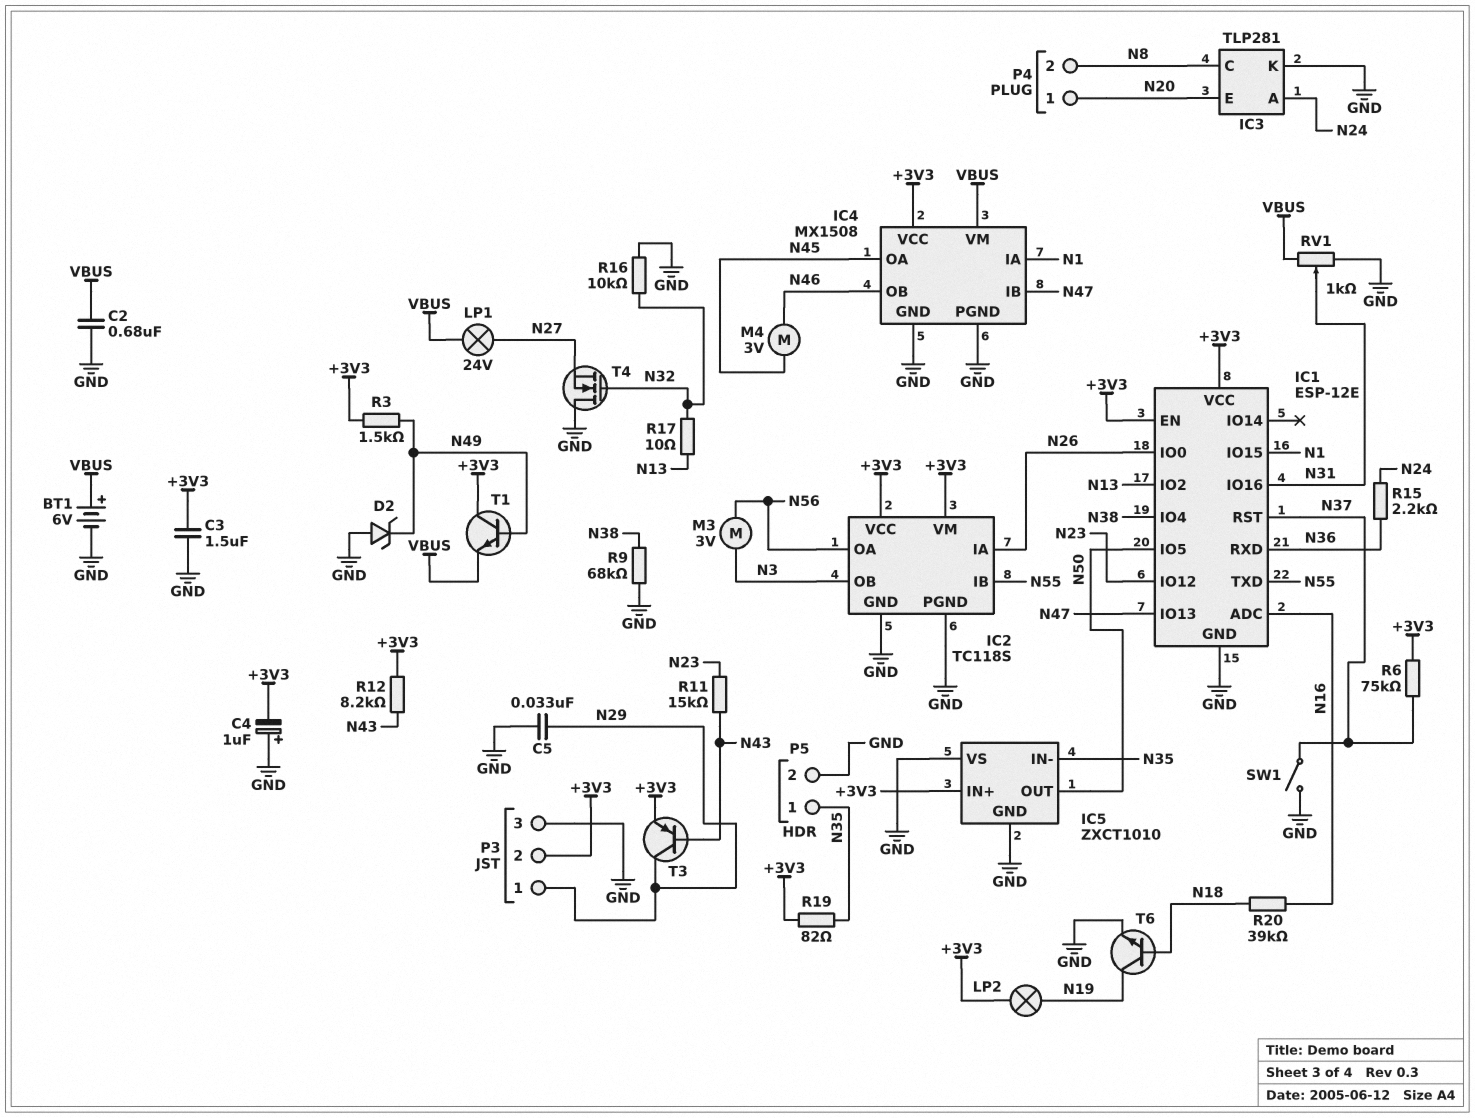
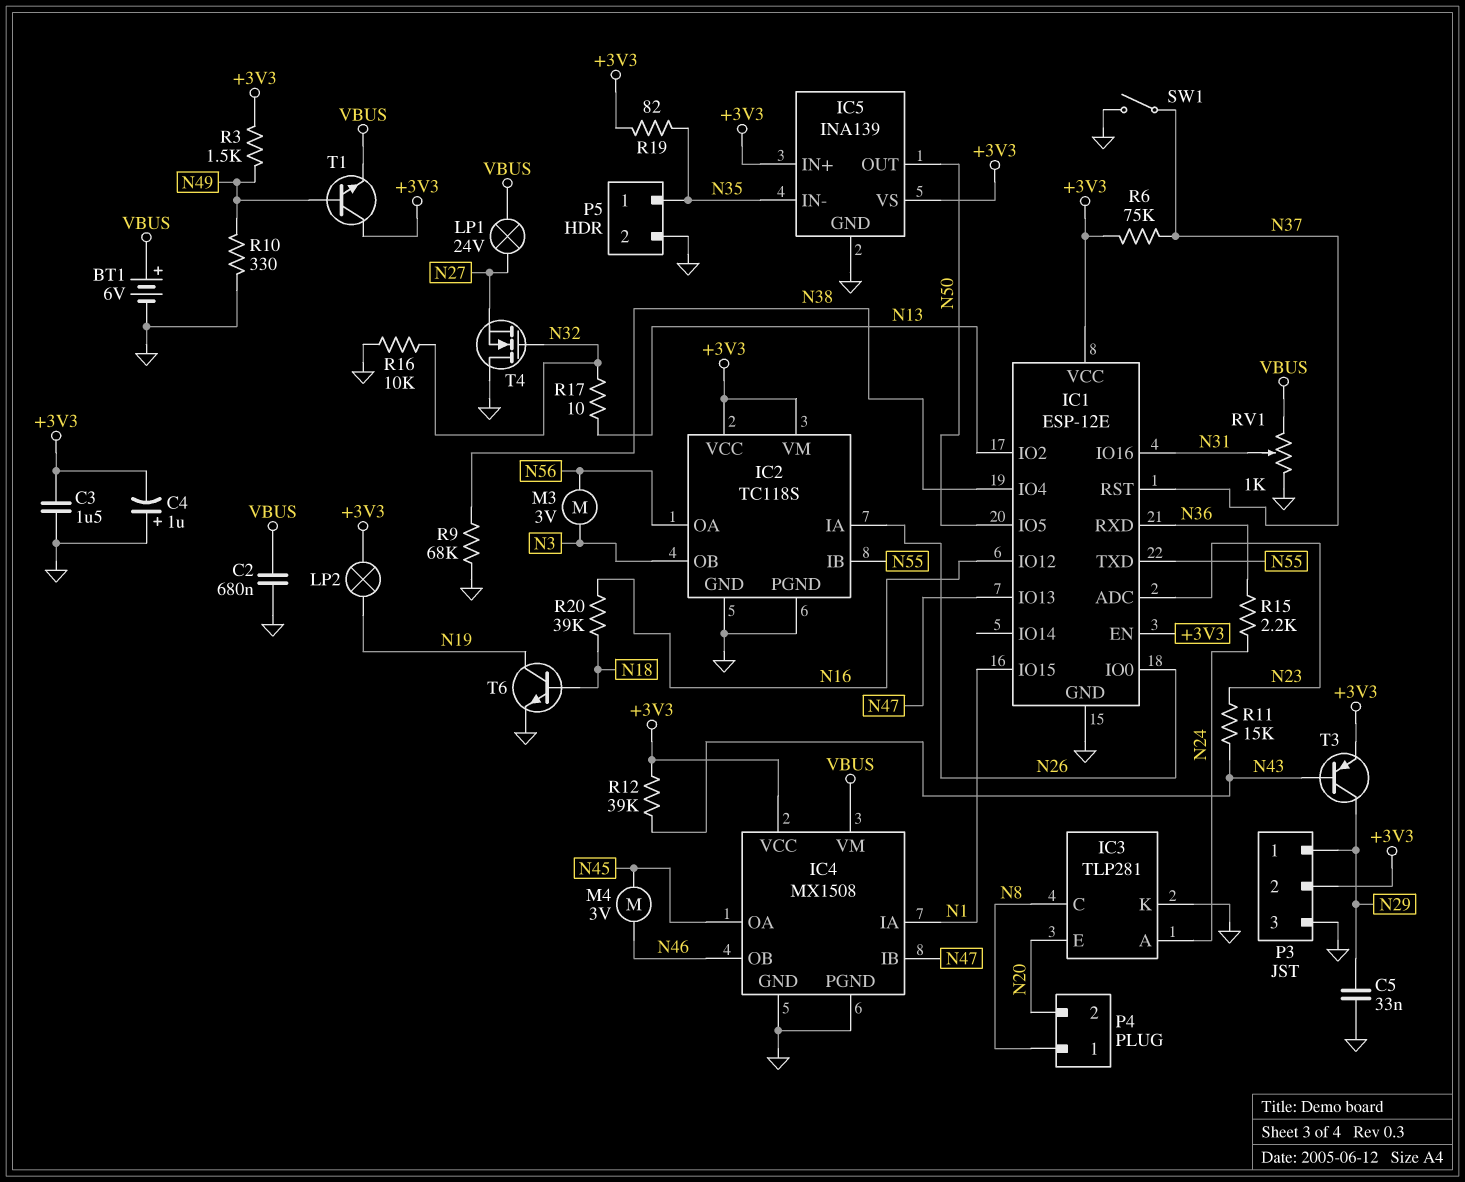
D2: zener (A GND, K N49) -> none
IC1 pin ADC: N16 -> N23
IC1 pin IO12: N23 -> N16
IC5: ZXCT1010 -> INA139
IC5 pin VS: GND -> +3V3
P4 pin 1: N20 -> N8
P4 pin 2: N8 -> N20
R10: none -> 330 (GND, N49)
R12: 8.2k (+3V3, N43) -> 39k (+3V3, N43)

